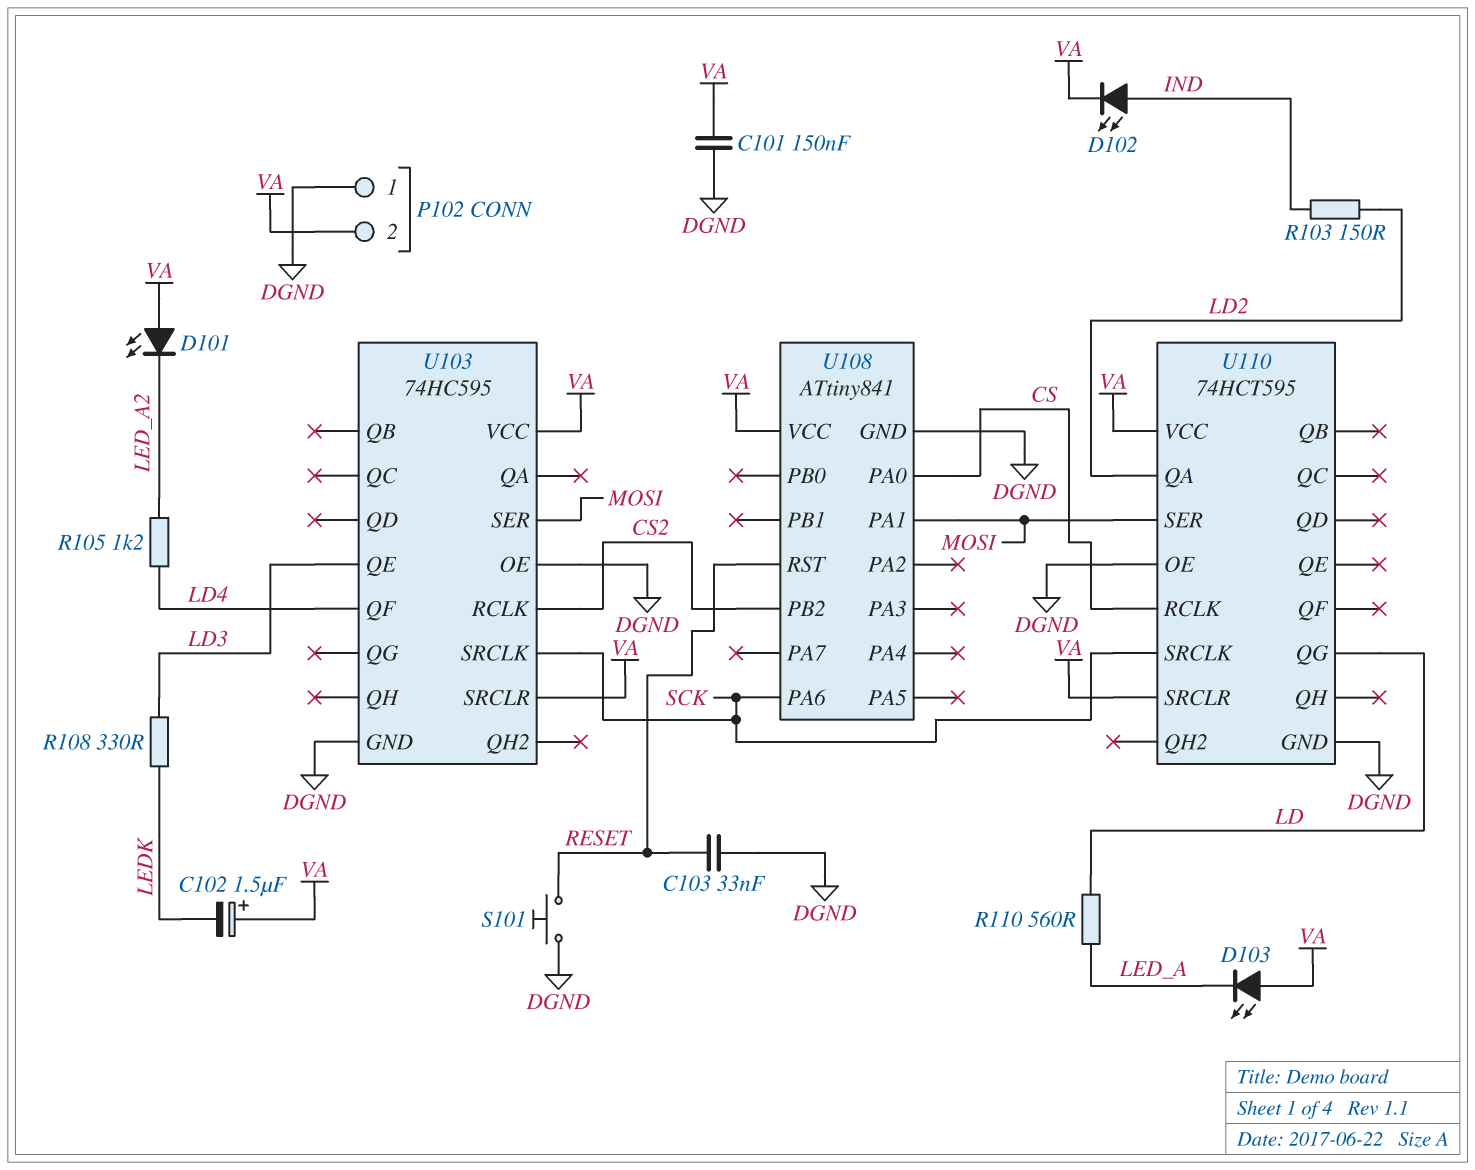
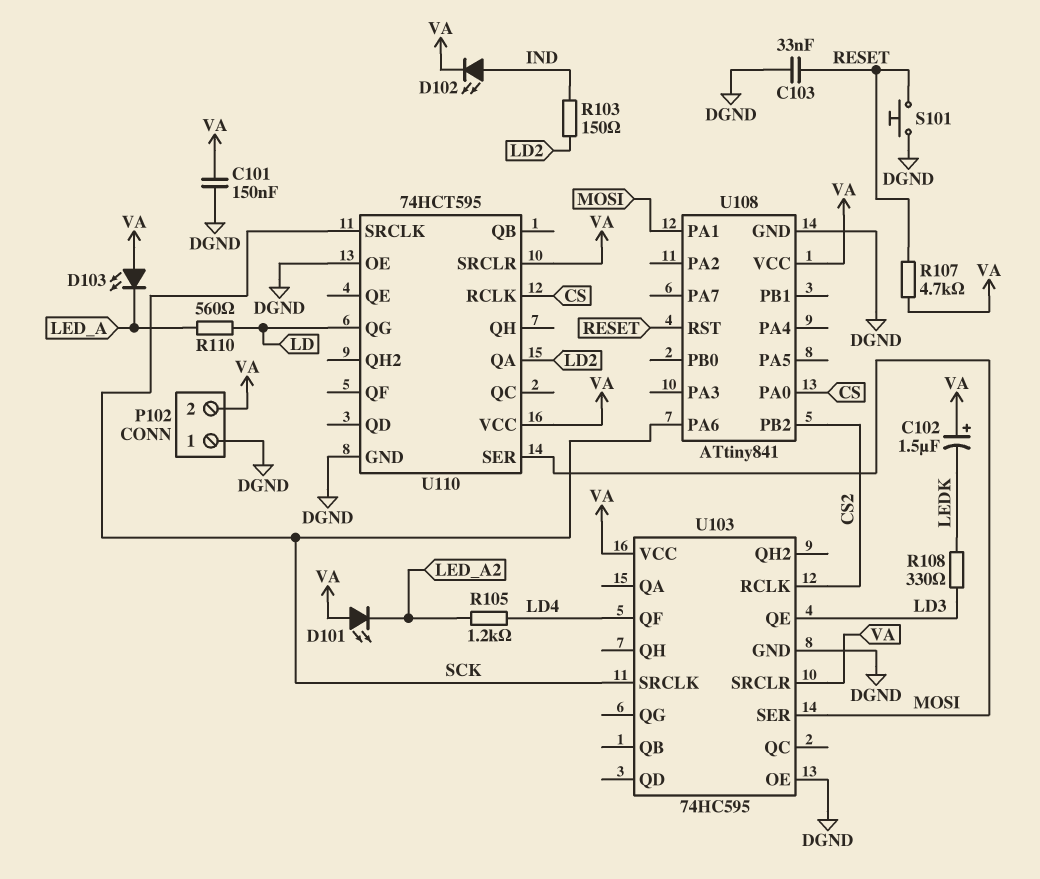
R107: none -> 4.7k (RESET, VA)

